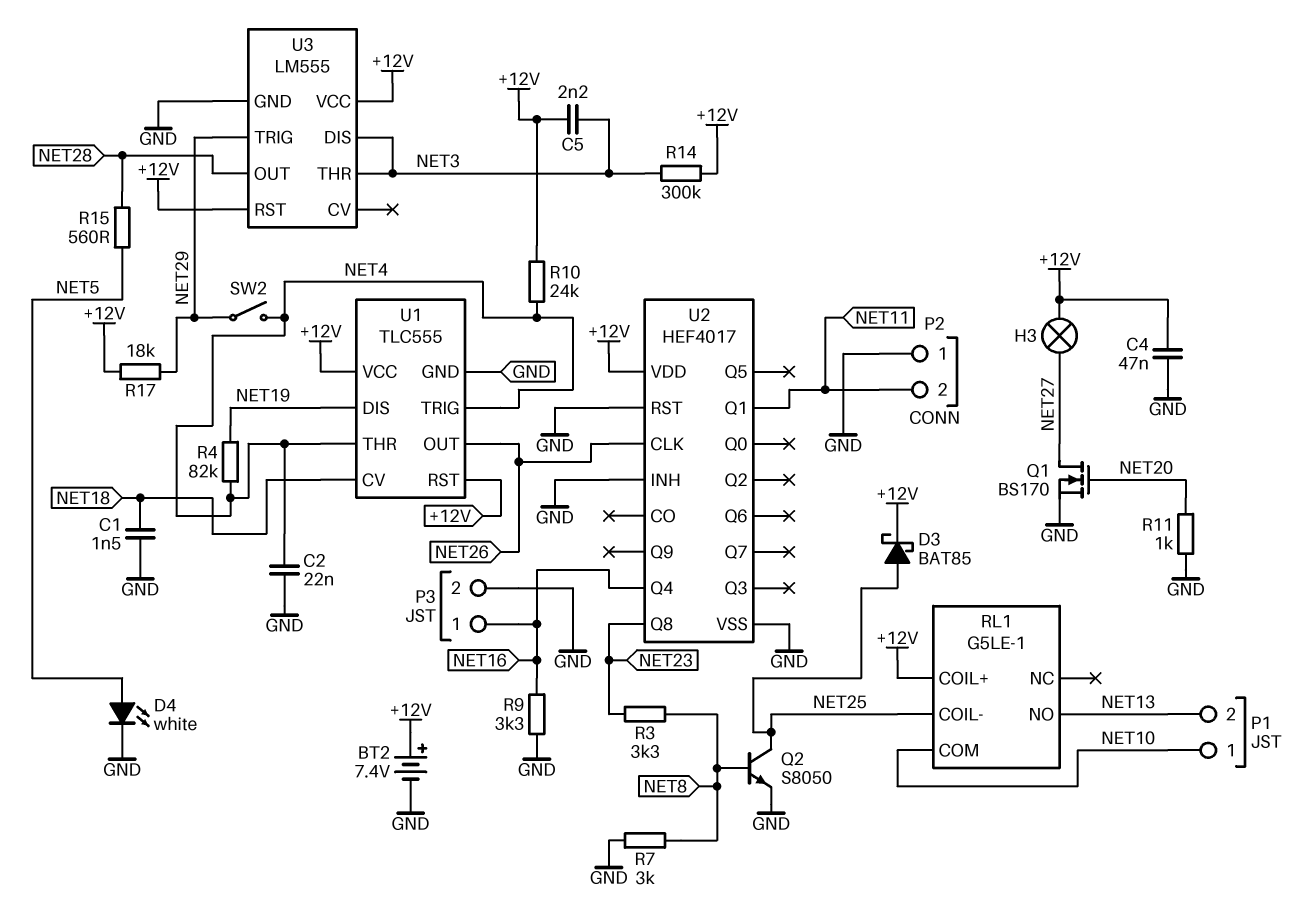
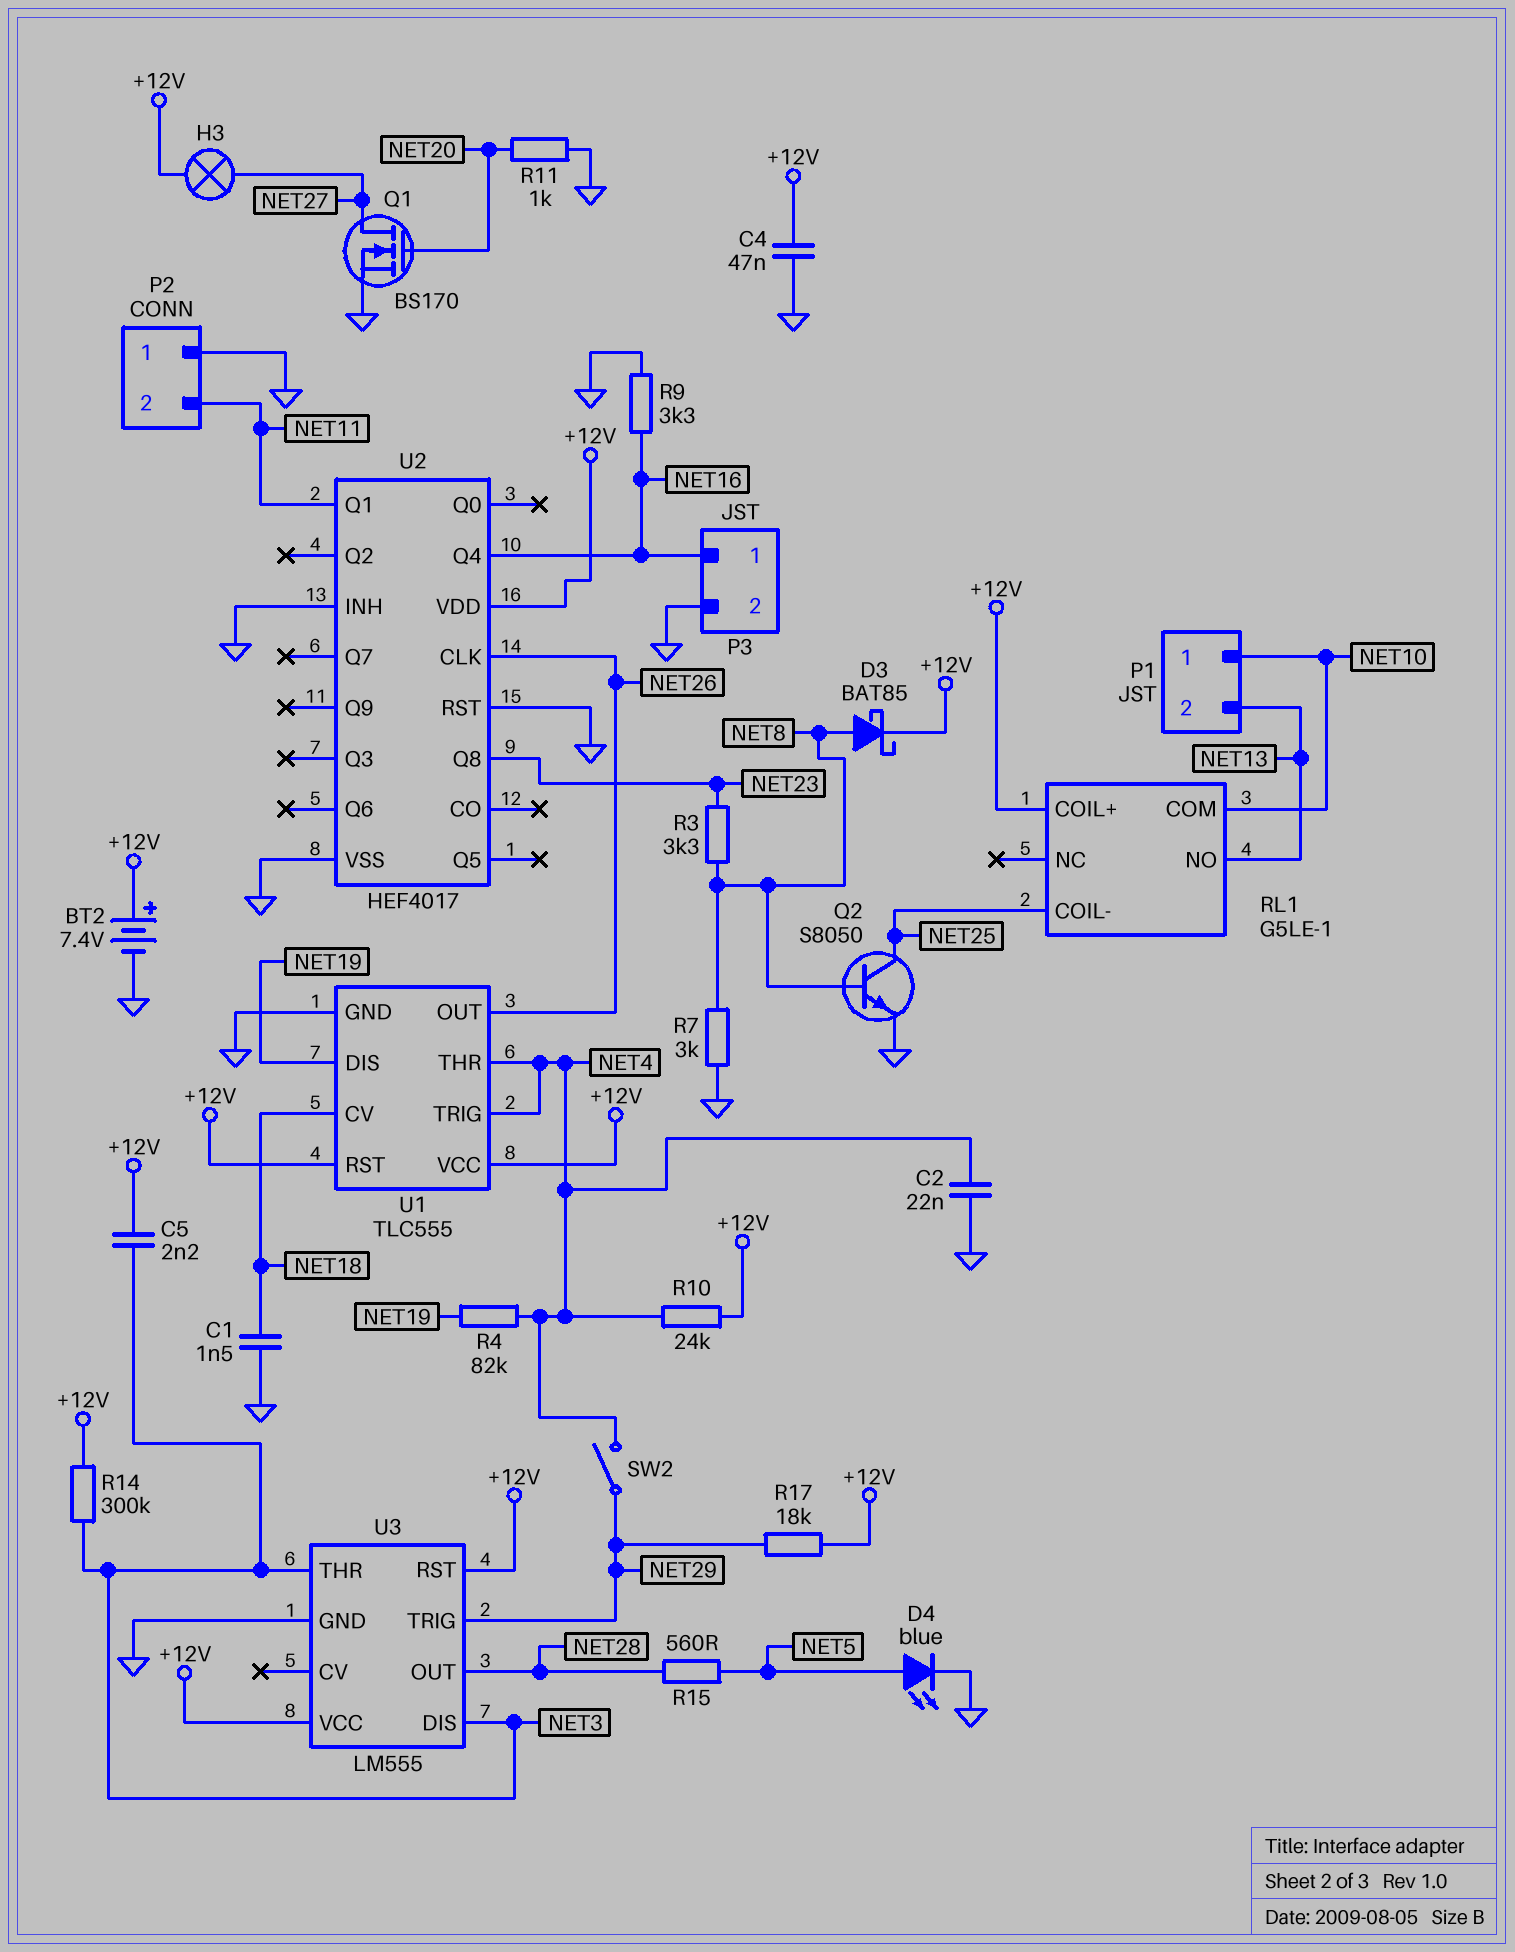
D3: schottky BAT85 (A NET25, K +12V) -> schottky BAT85 (A NET8, K +12V)
D4: LED white (A NET5, K GND) -> LED blue (A NET5, K GND)

